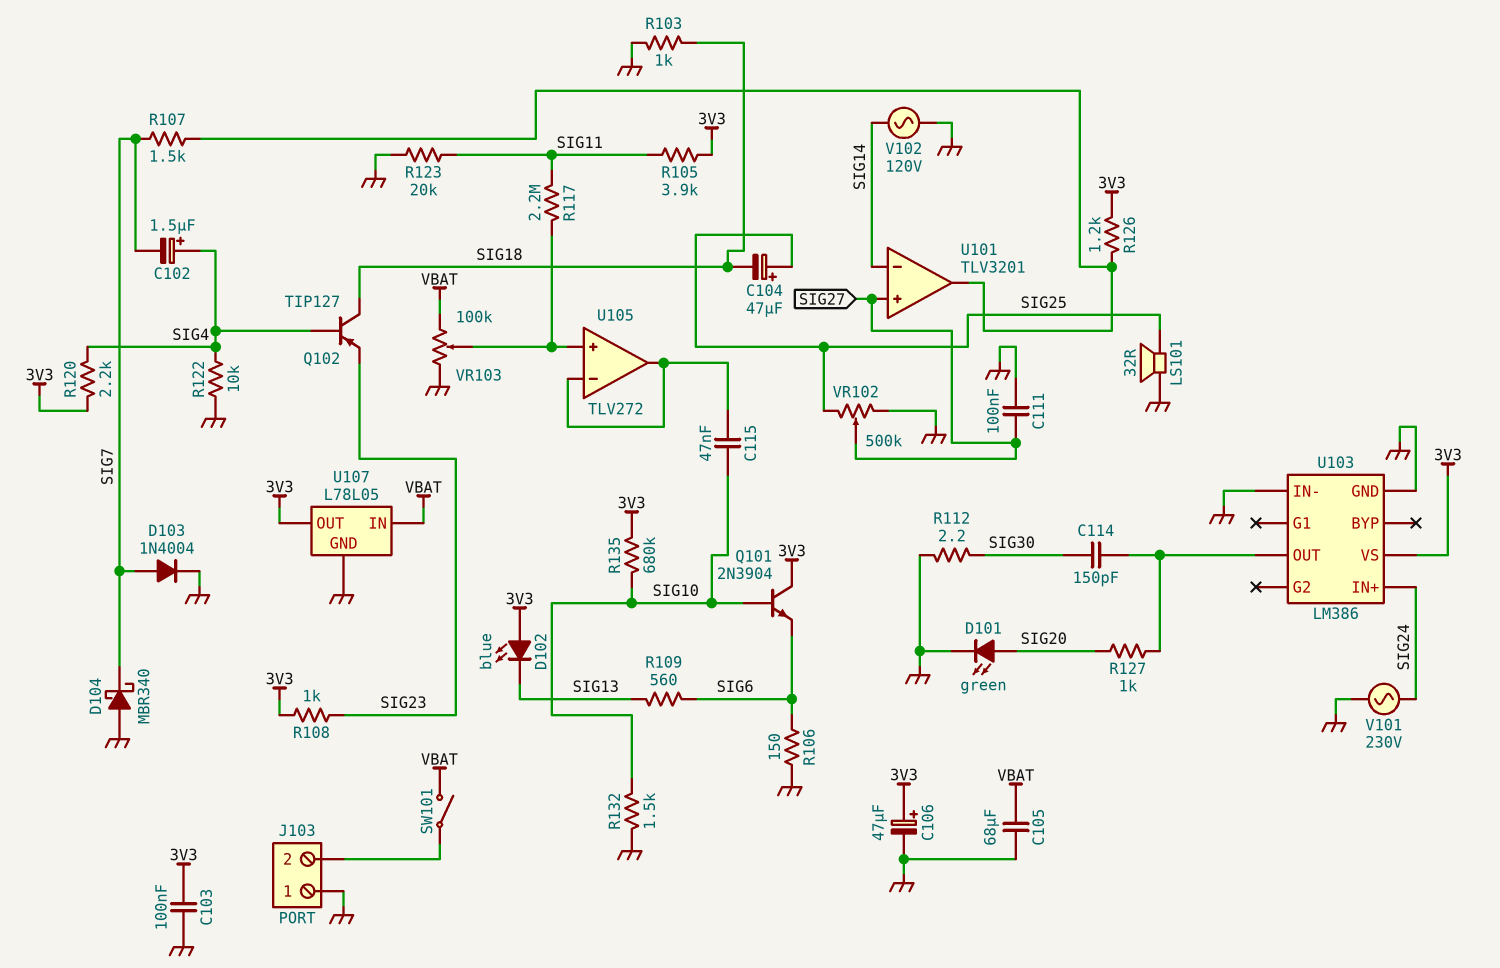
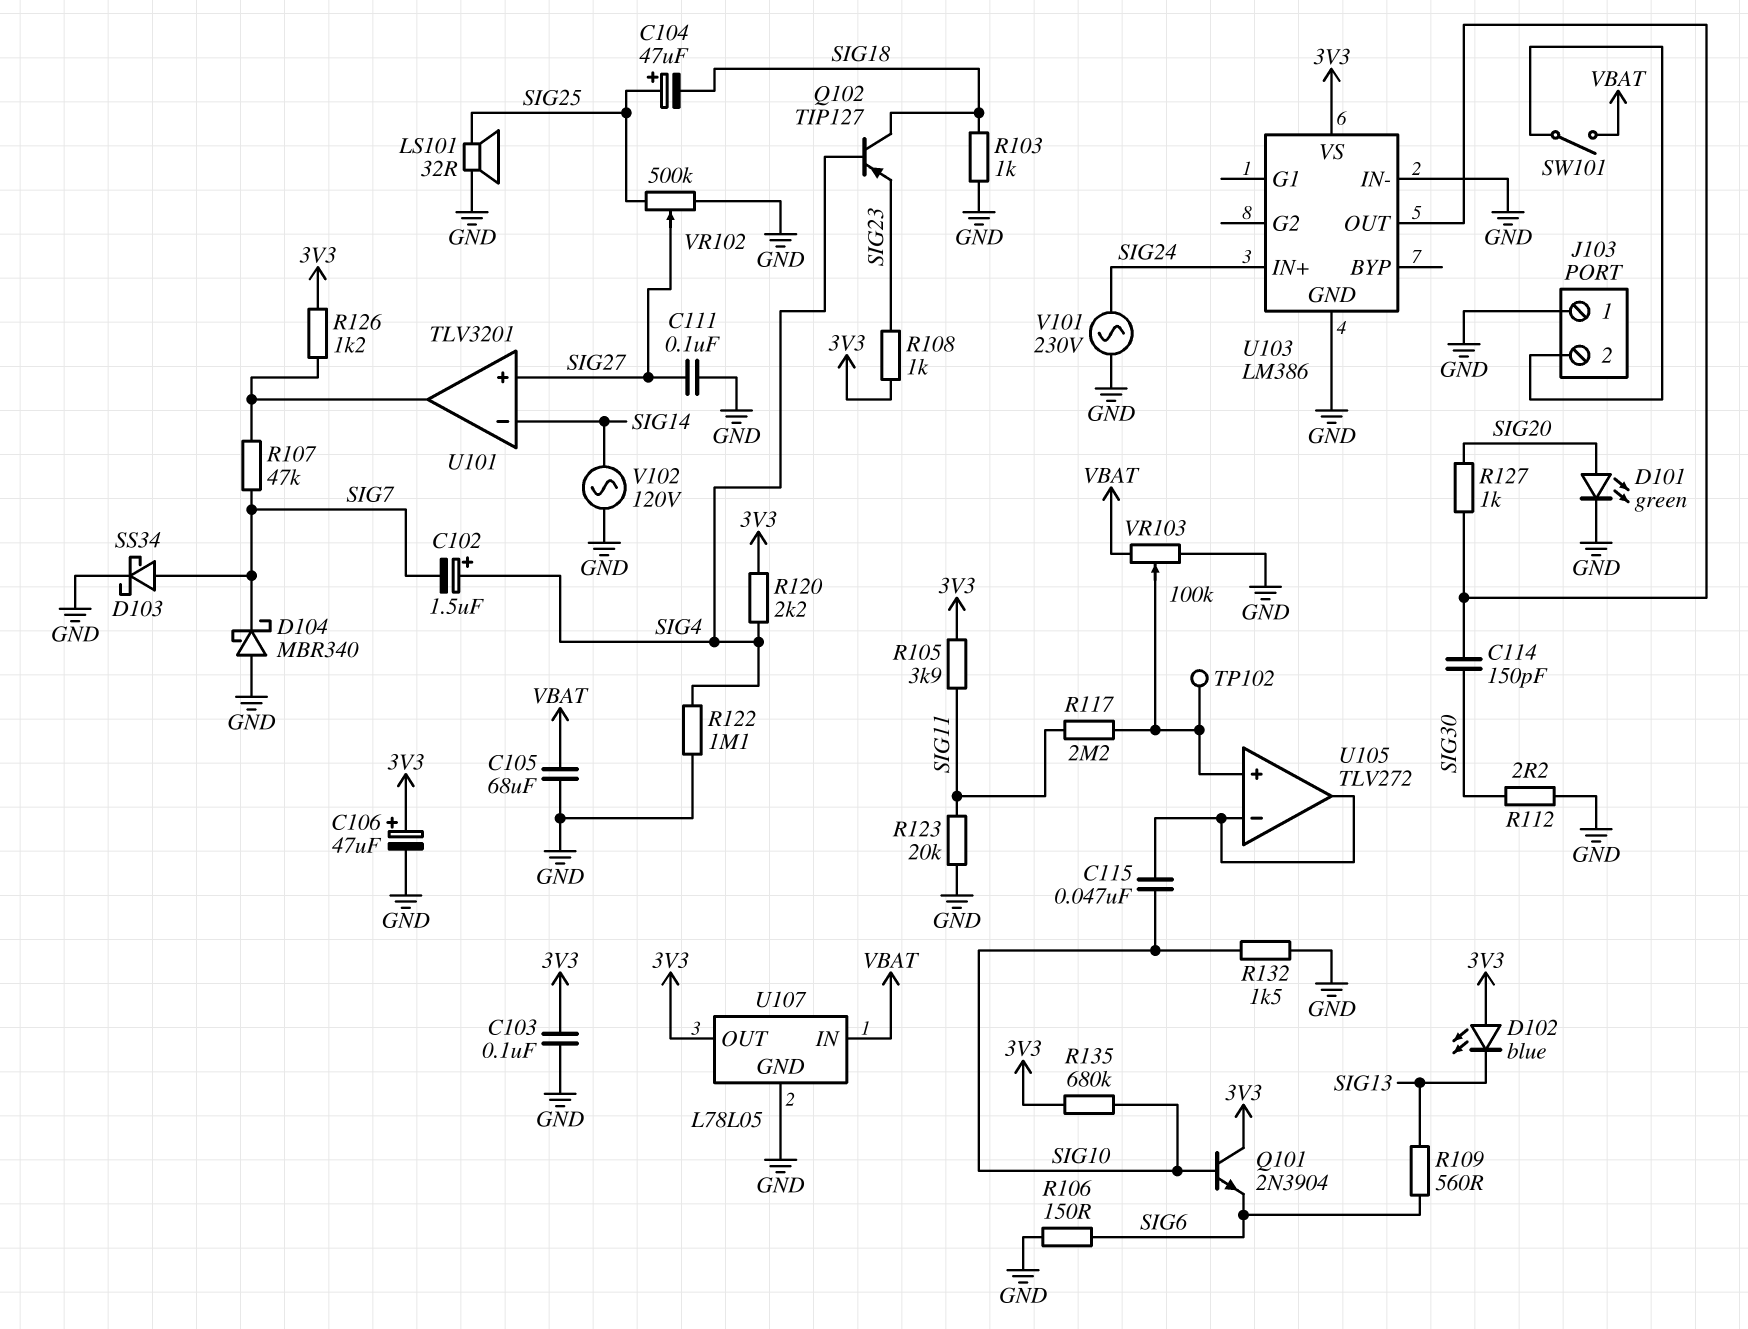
D103: diode 1N4004 (A SIG7, K GND) -> schottky SS34 (A SIG7, K GND)
R107: 1.5k (SIG7, U101/out) -> 47k (SIG7, U101/out)
R122: 10k (GND, SIG4) -> 1.1M (GND, SIG4)
TP102: none -> test point (U105/in+)

